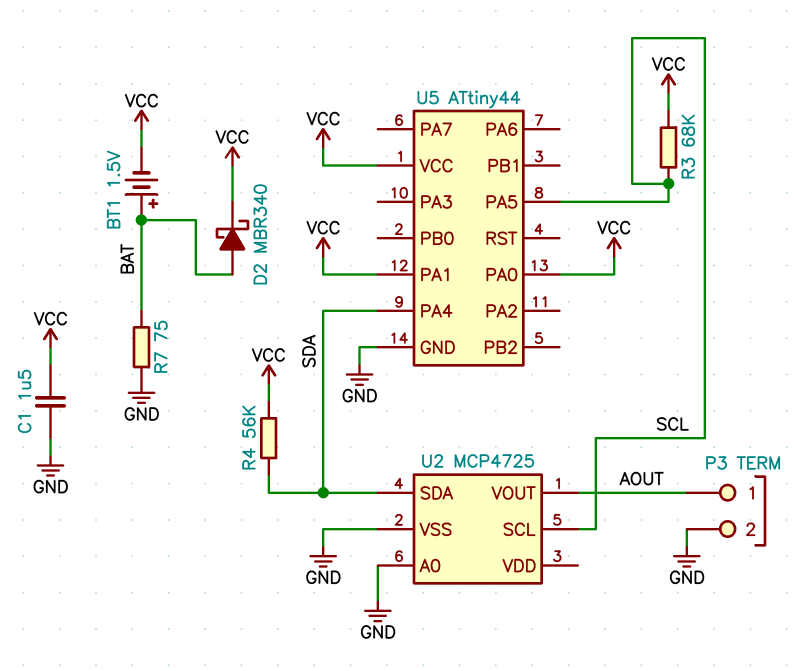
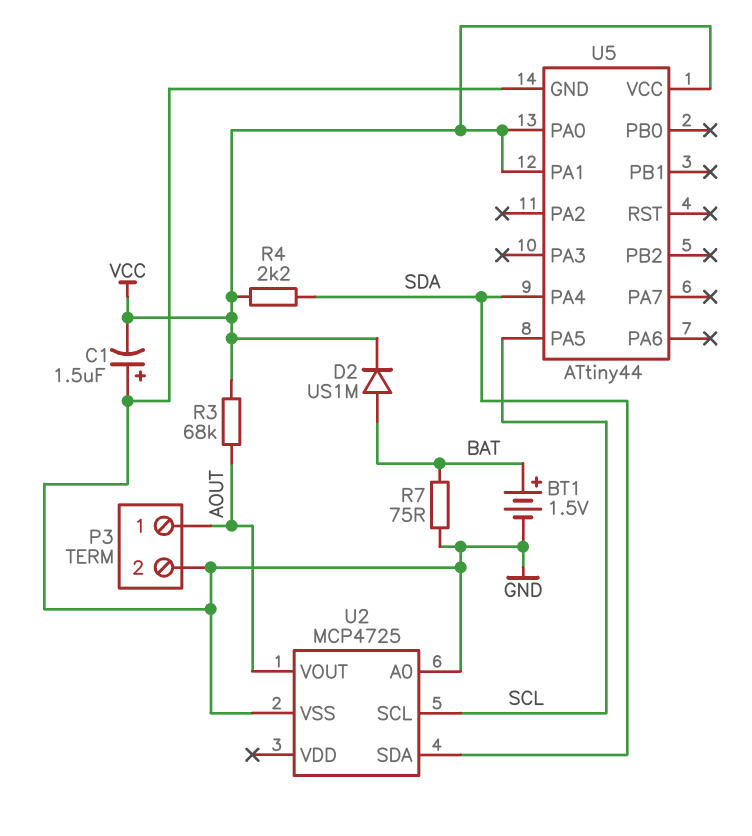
BT1: 1.5V (plus BAT, minus VCC) -> 1.5V (plus BAT, minus GND)
C1: 1.5uF (GND, VCC) -> 1.5uF (plus GND, minus VCC)
D2: schottky MBR340 (A BAT, K VCC) -> diode US1M (A BAT, K VCC)
R3: 68k (SCL, VCC) -> 68k (AOUT, VCC)
R4: 56k (SDA, VCC) -> 2.2k (SDA, VCC)

